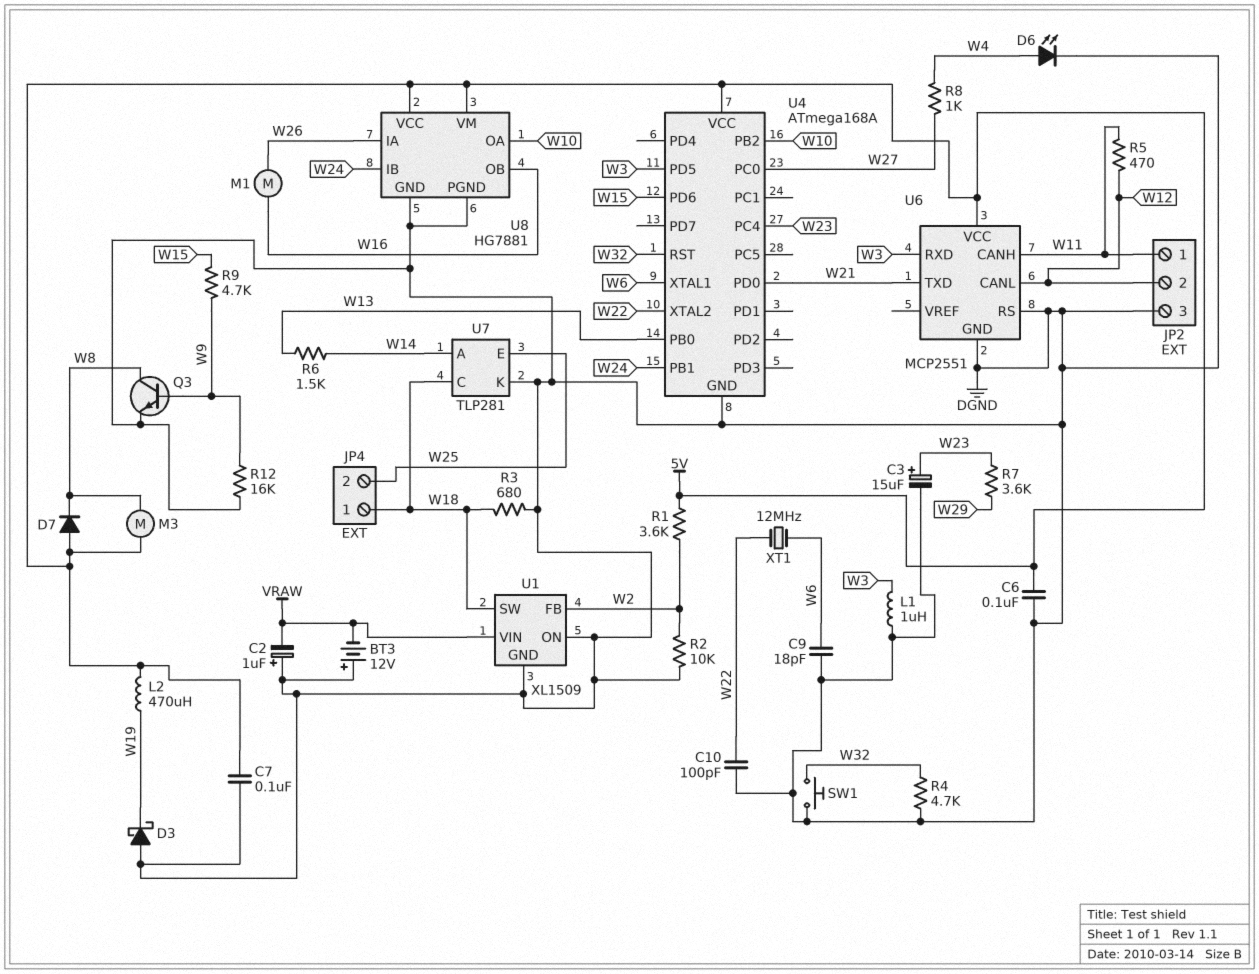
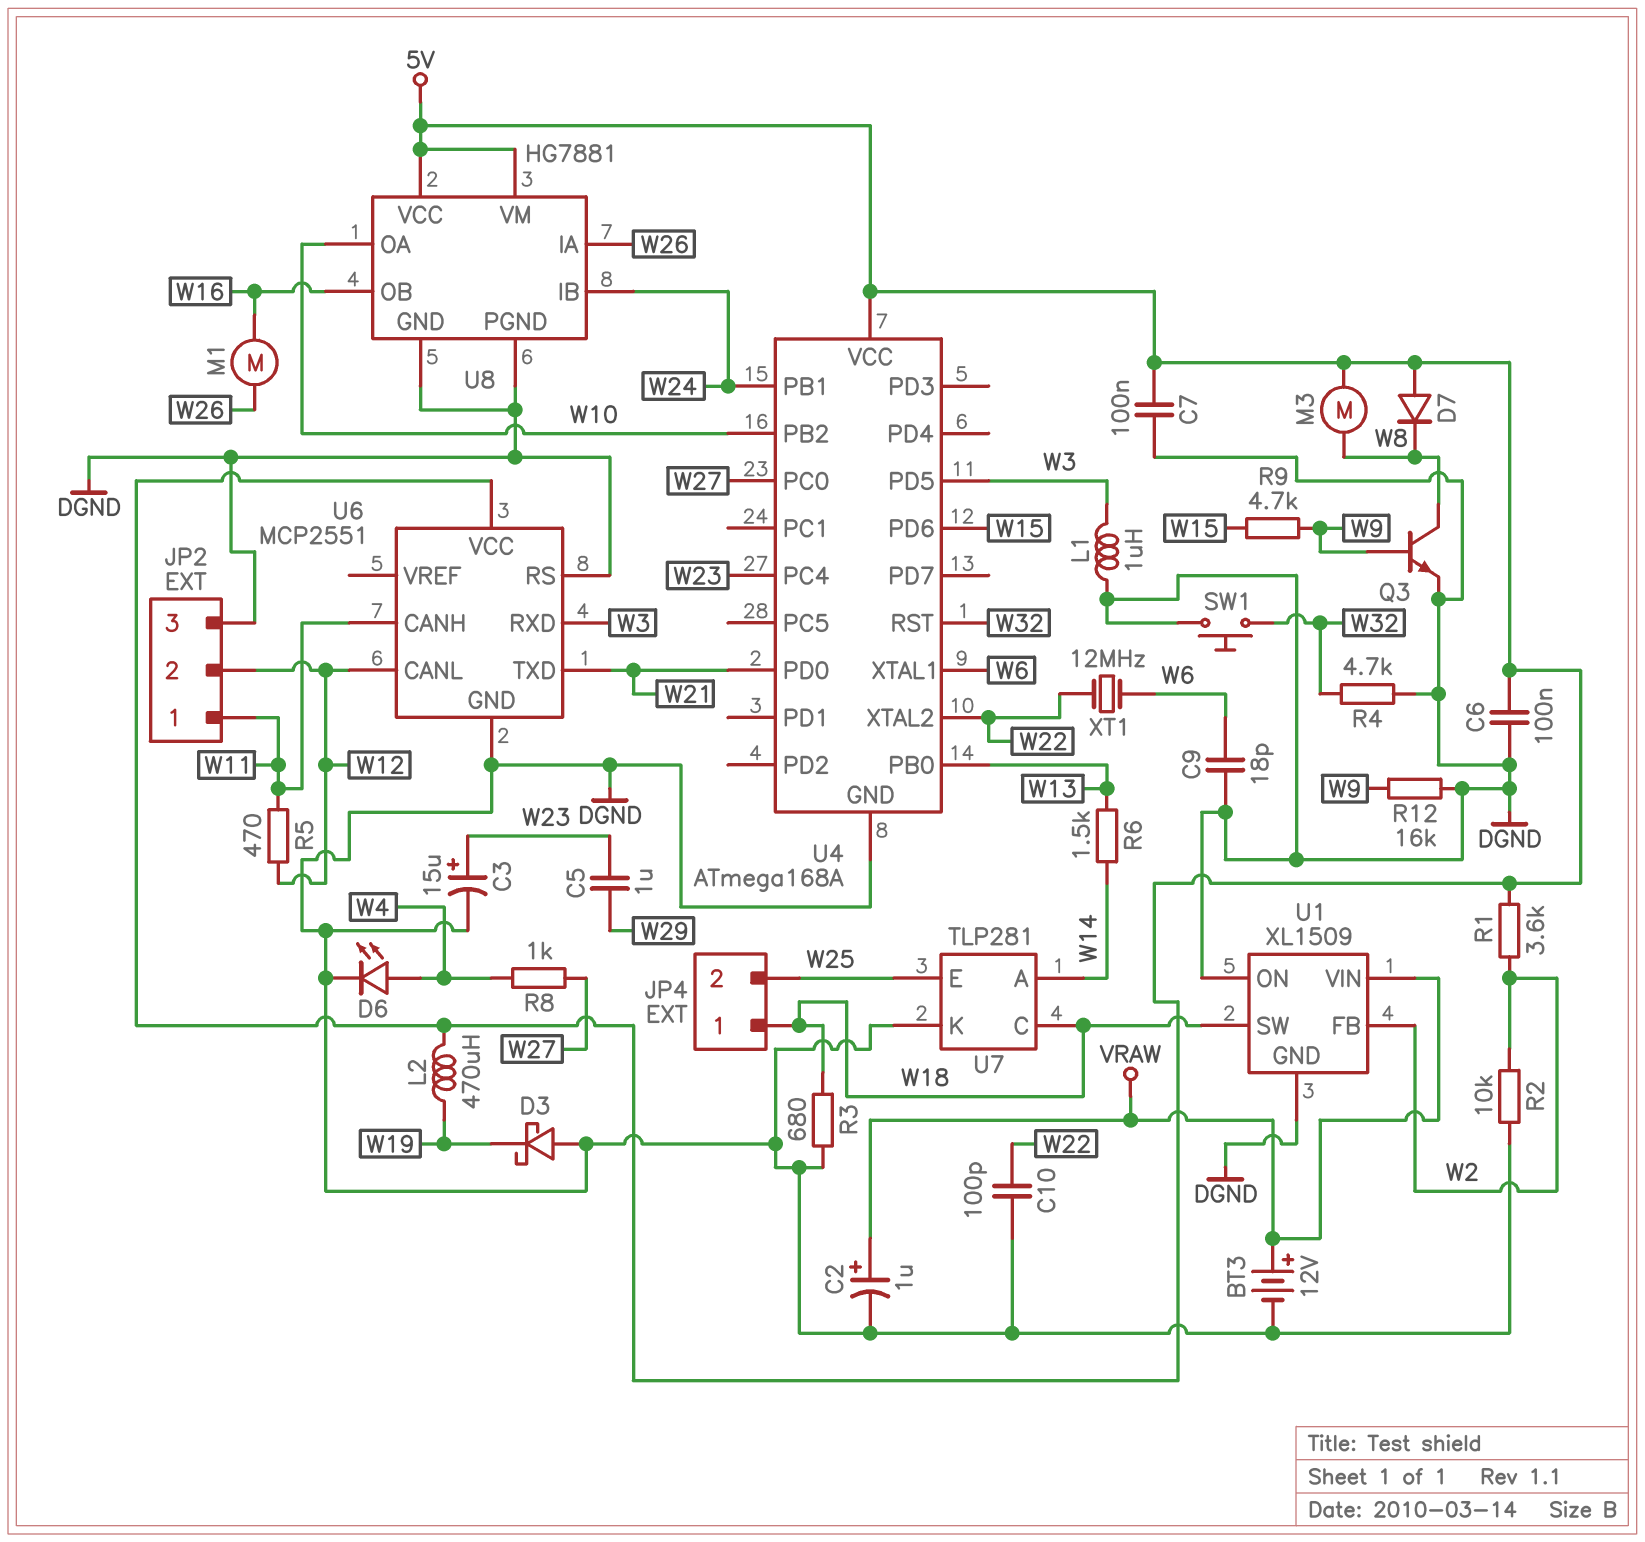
BT3: 12V (plus DGND, minus VRAW) -> 12V (plus VRAW, minus DGND)
C2: 1uF (plus DGND, minus VRAW) -> 1uF (plus VRAW, minus DGND)
C5: none -> 1uF (W23, W29)
R7: 3.6k (W23, W29) -> none

